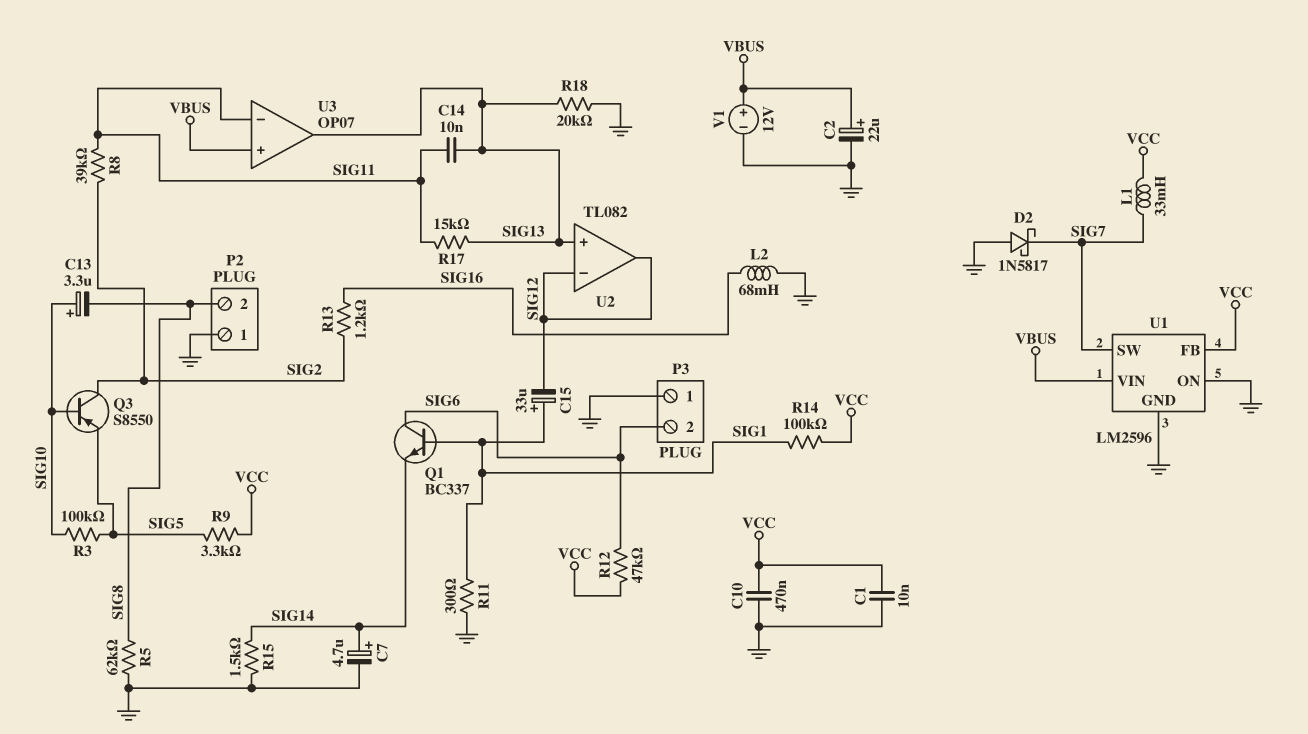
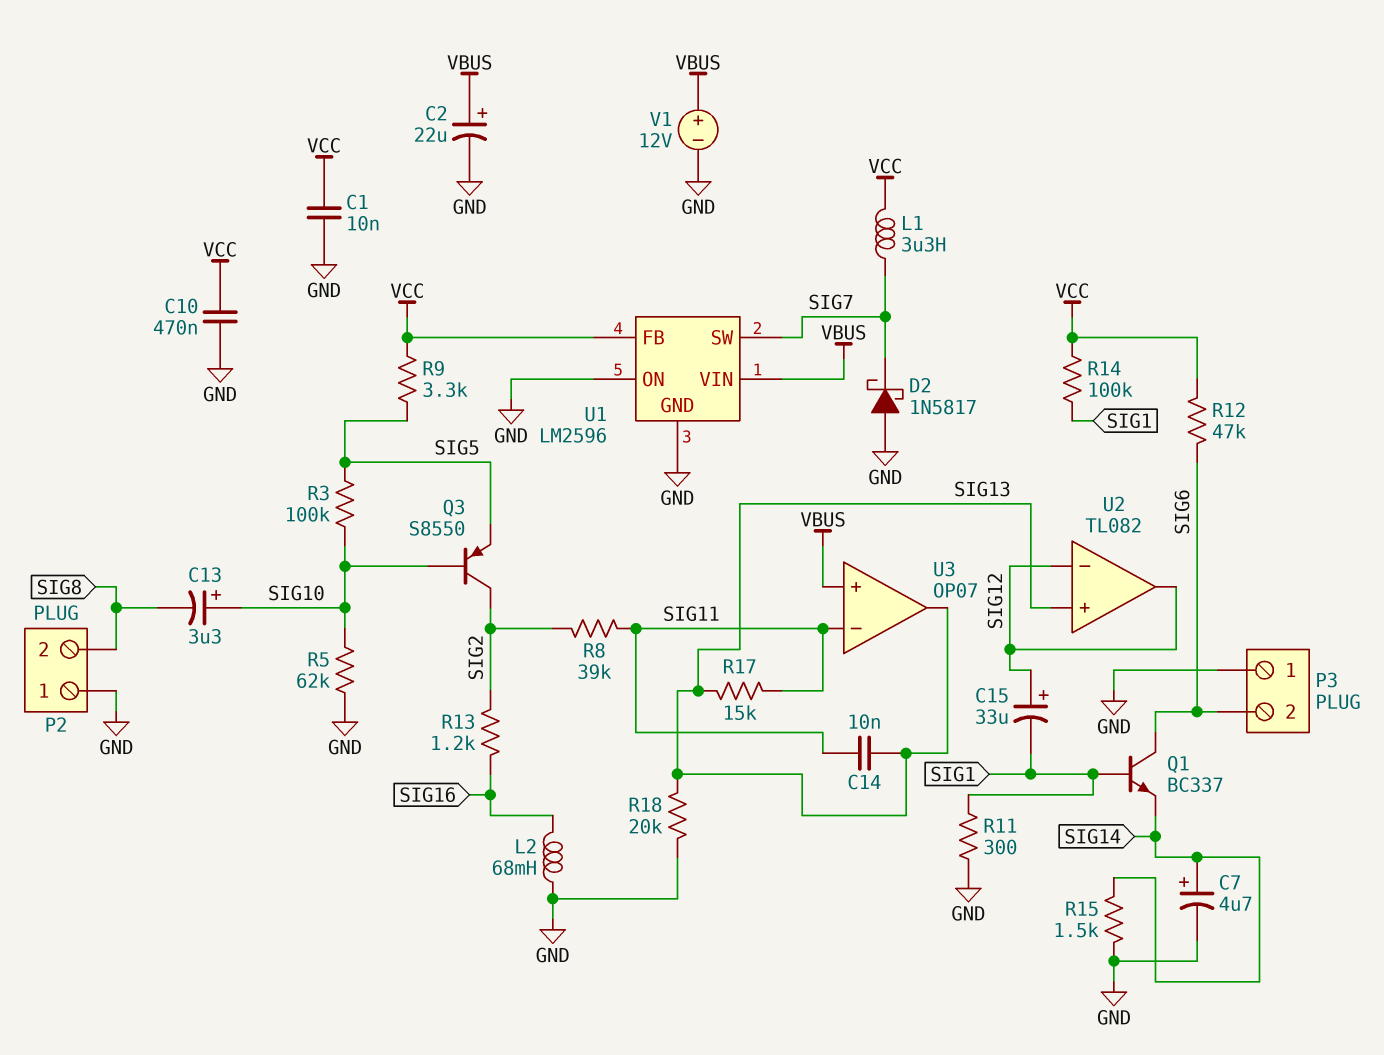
C15: 33uF (plus SIG1, minus SIG12) -> 33uF (plus SIG12, minus SIG1)
L1: 33mH (SIG7, VCC) -> 3.3uH (SIG7, VCC)
R5: 62k (GND, SIG8) -> 62k (GND, SIG10)

